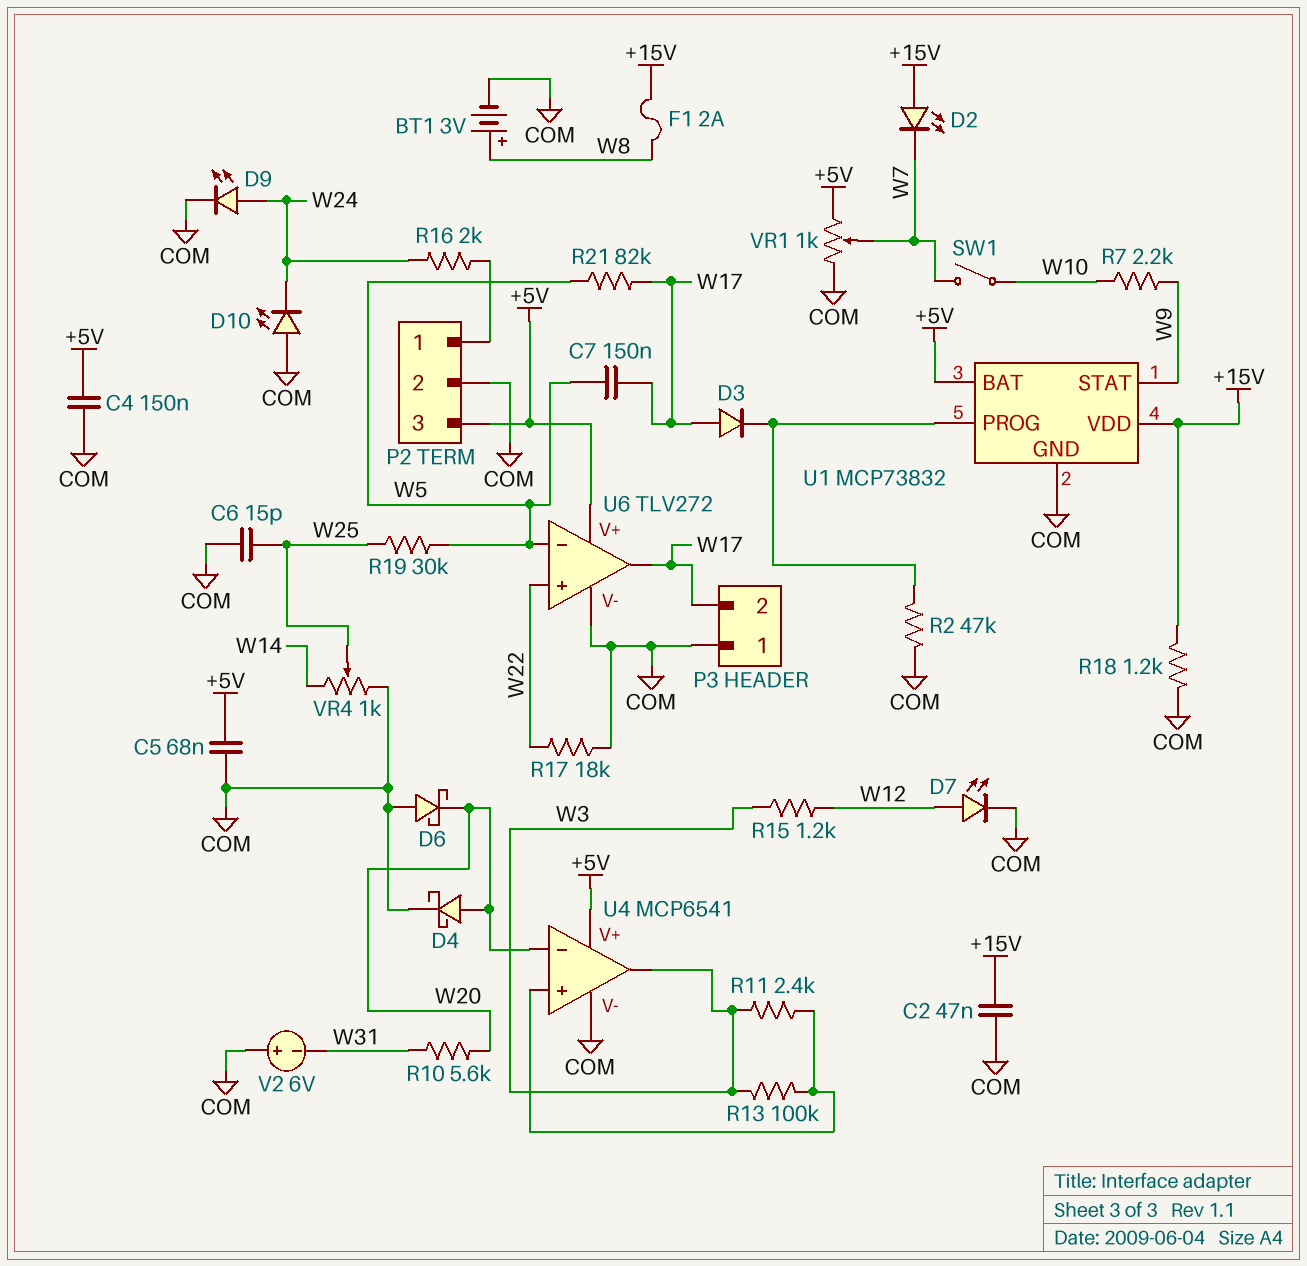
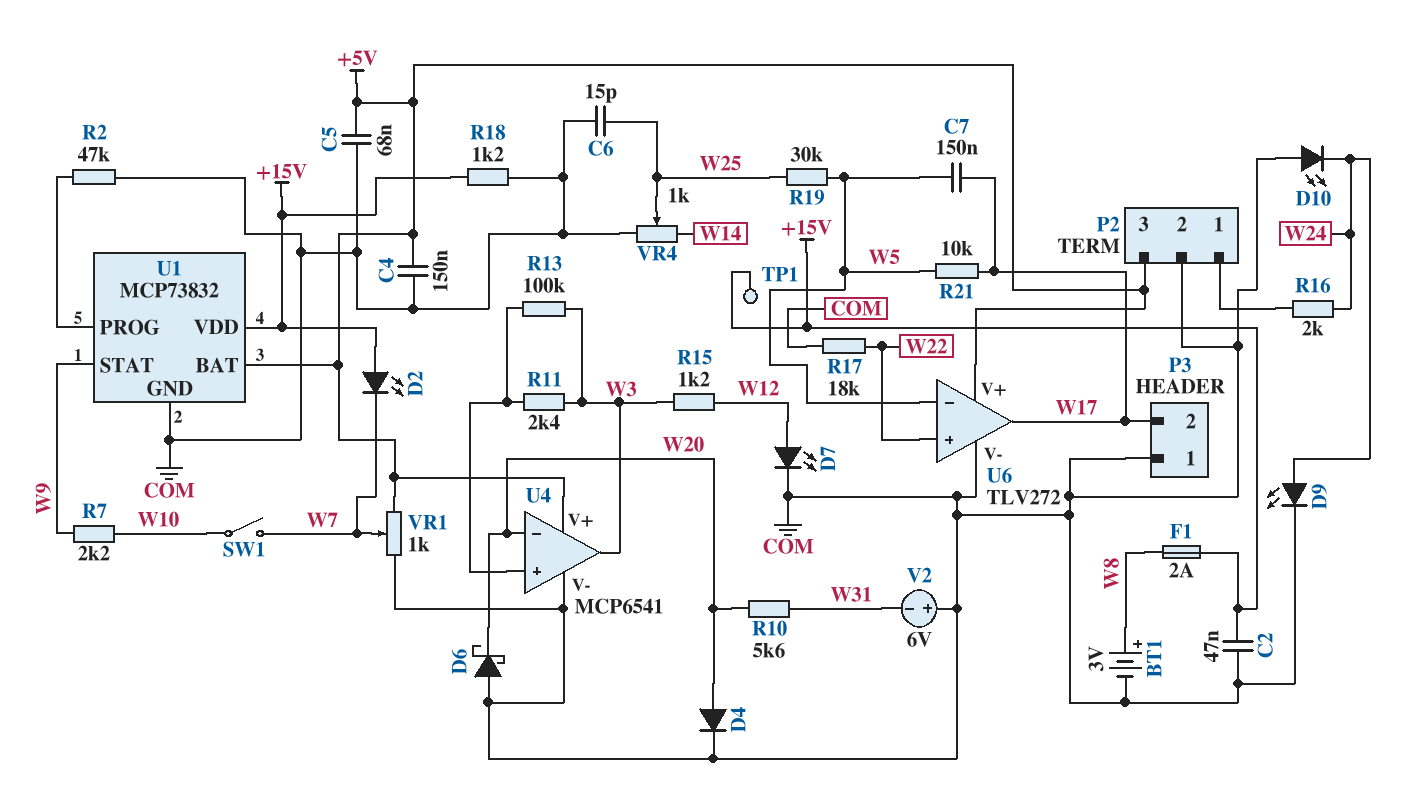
D3: diode (A W17, K U1/PROG) -> none
D4: schottky (A W20, K COM) -> diode (A W20, K COM)
R21: 82k (W5, W17) -> 10k (W5, W17)
TP1: none -> test point (+15V)

